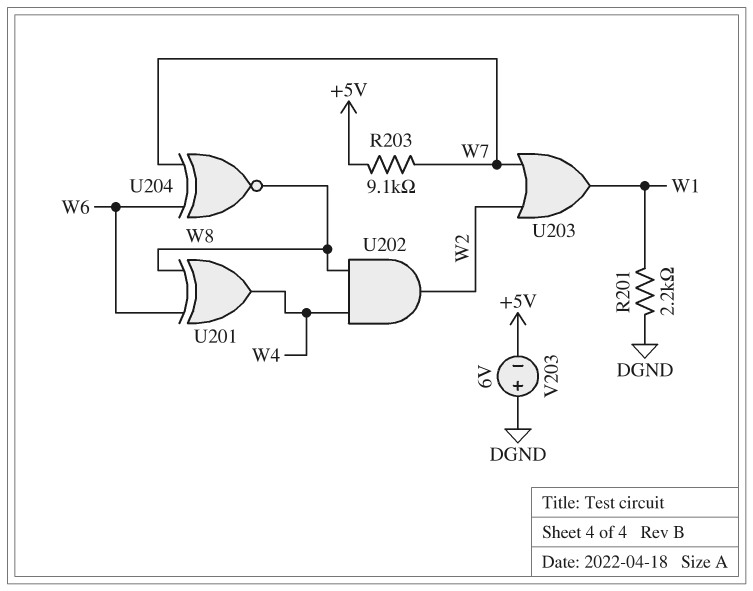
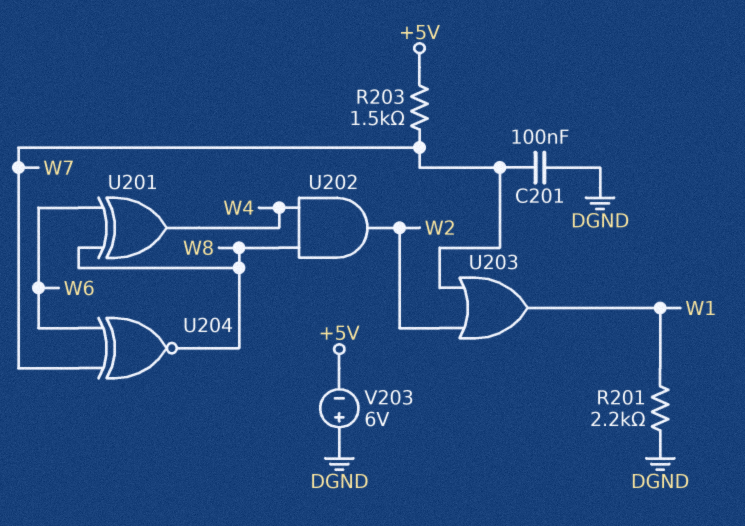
C201: none -> 100nF (DGND, W7)
R203: 9.1k (+5V, W7) -> 1.5k (+5V, W7)

